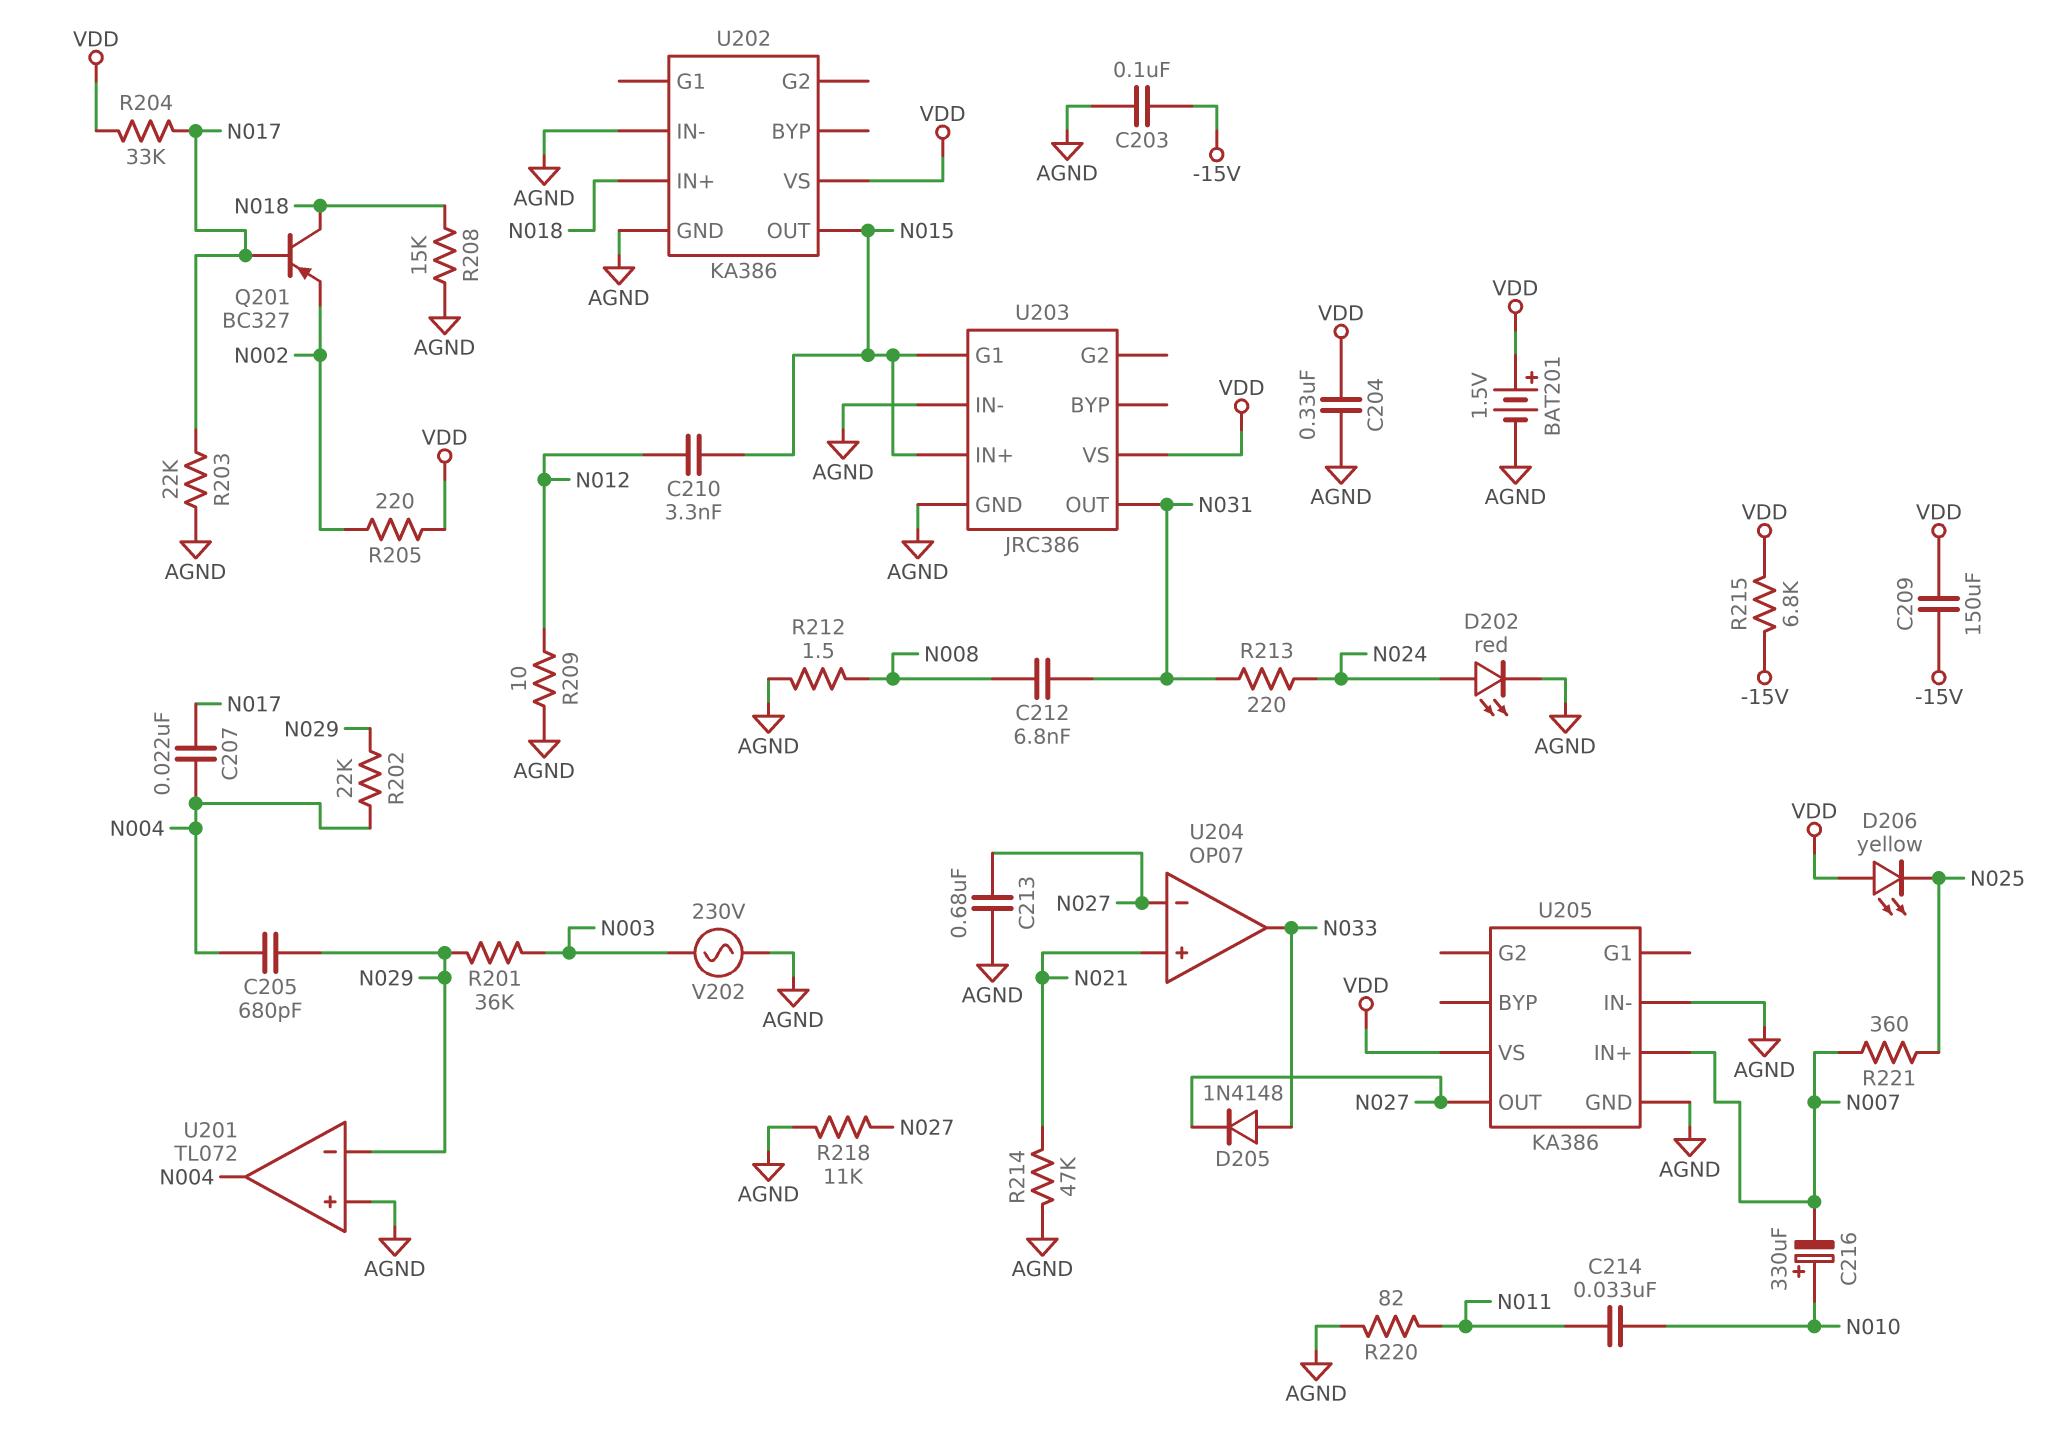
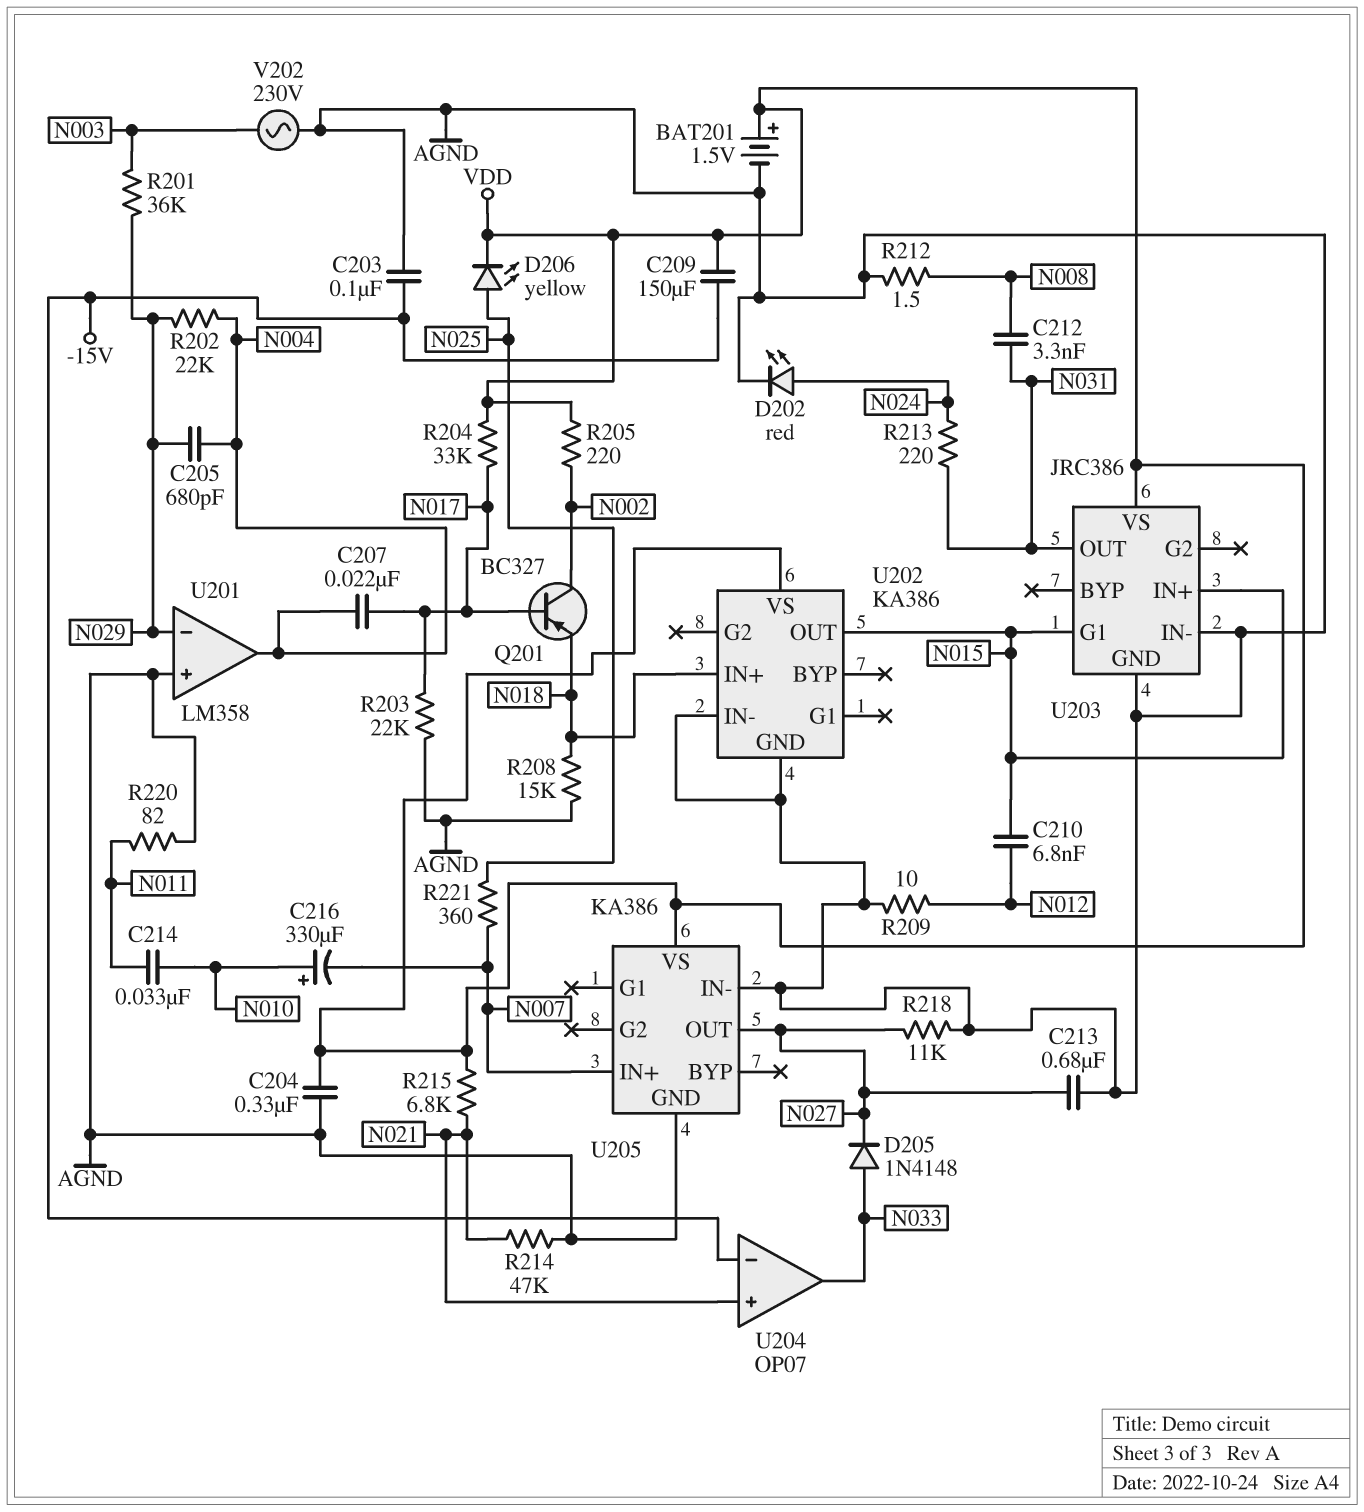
C210: 3.3nF (N012, N015) -> 6.8nF (N012, N015)
C212: 6.8nF (N008, N031) -> 3.3nF (N008, N031)
D206: LED yellow (A VDD, K N025) -> LED yellow (A N025, K VDD)
Q201: PNP BC327 (B N017, C N018, E N002) -> PNP BC327 (B N017, C N002, E N018)
R215: 6.8k (-15V, VDD) -> 6.8k (N021, VDD)
U201: TL072 -> LM358
U204 pin in-: N027 -> -15V

